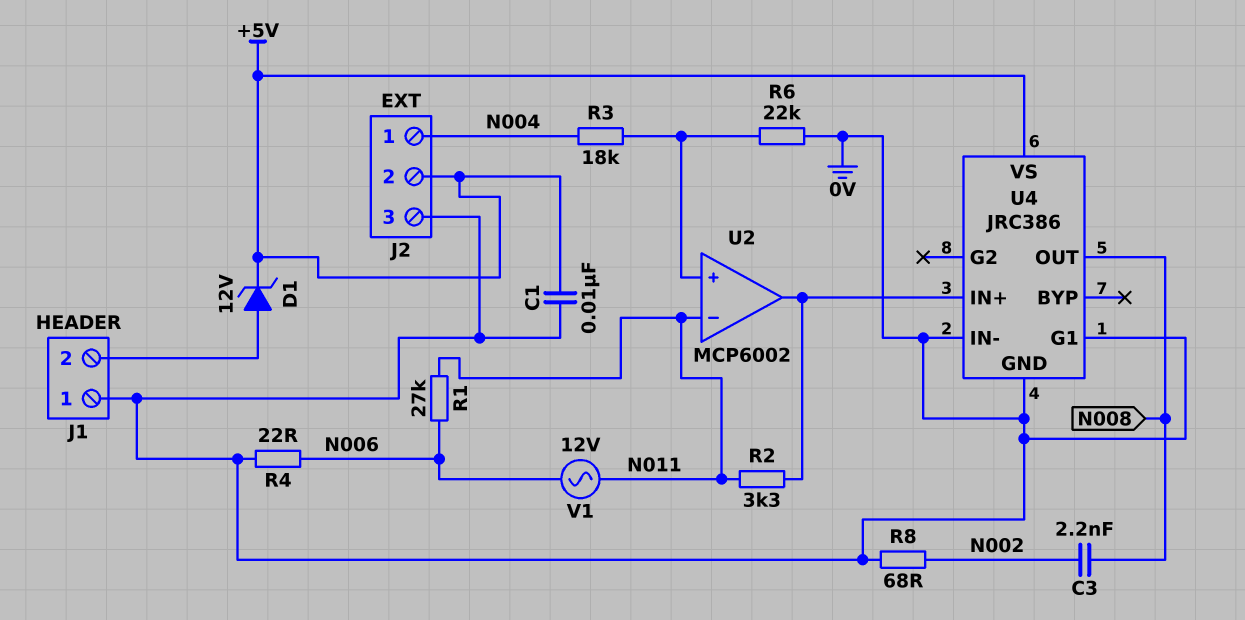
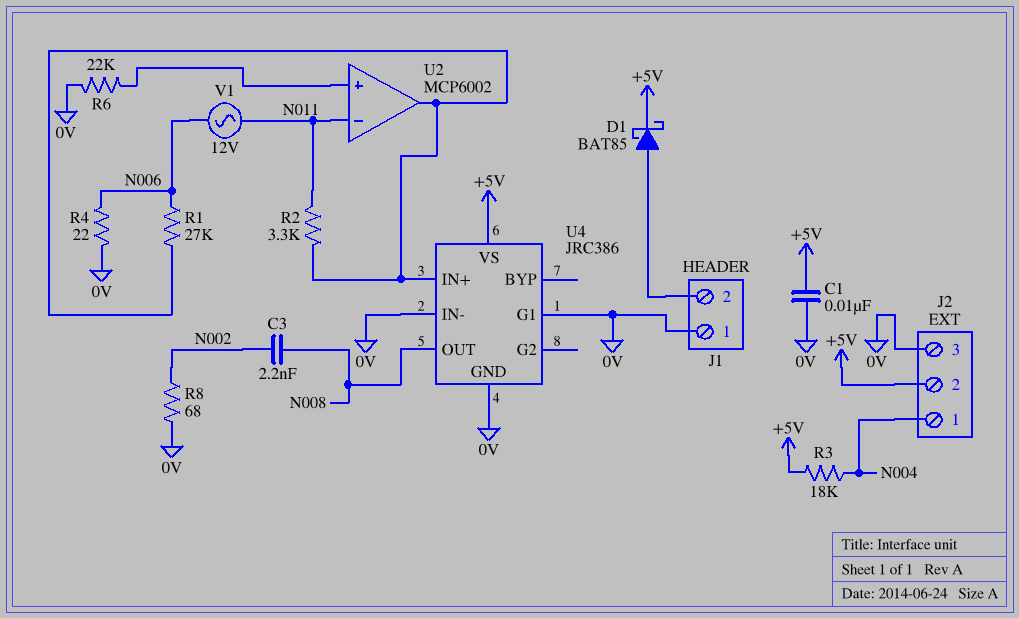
D1: zener 12V (A J1/2, K +5V) -> schottky BAT85 (A J1/2, K +5V)
R1: 27k (N006, N011) -> 27k (N006, U2/out)
R3: 18k (N004, U2/in+) -> 18k (+5V, N004)

